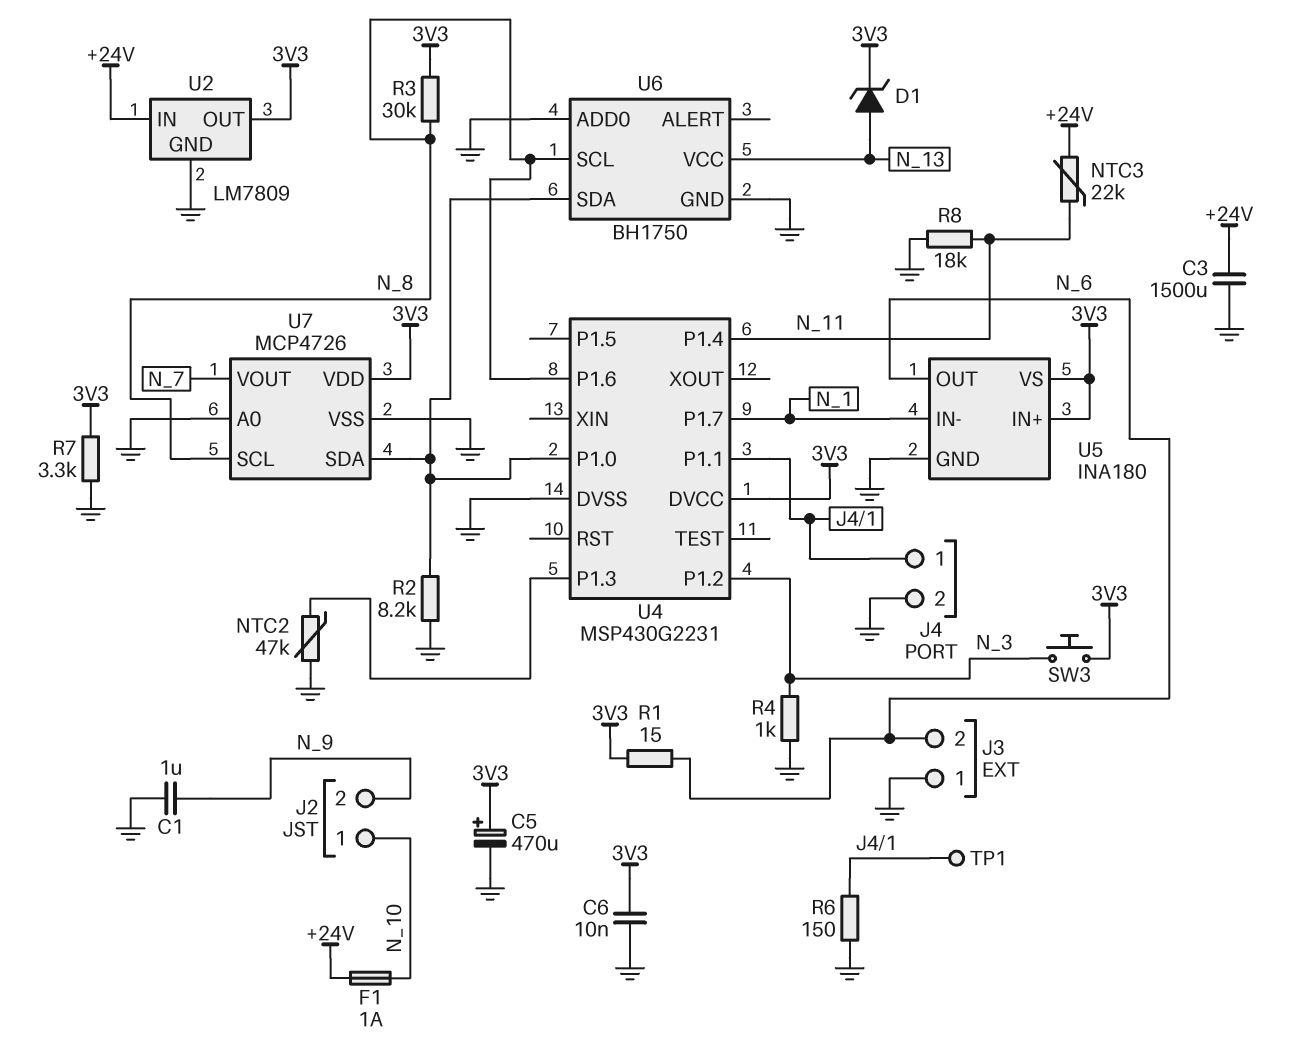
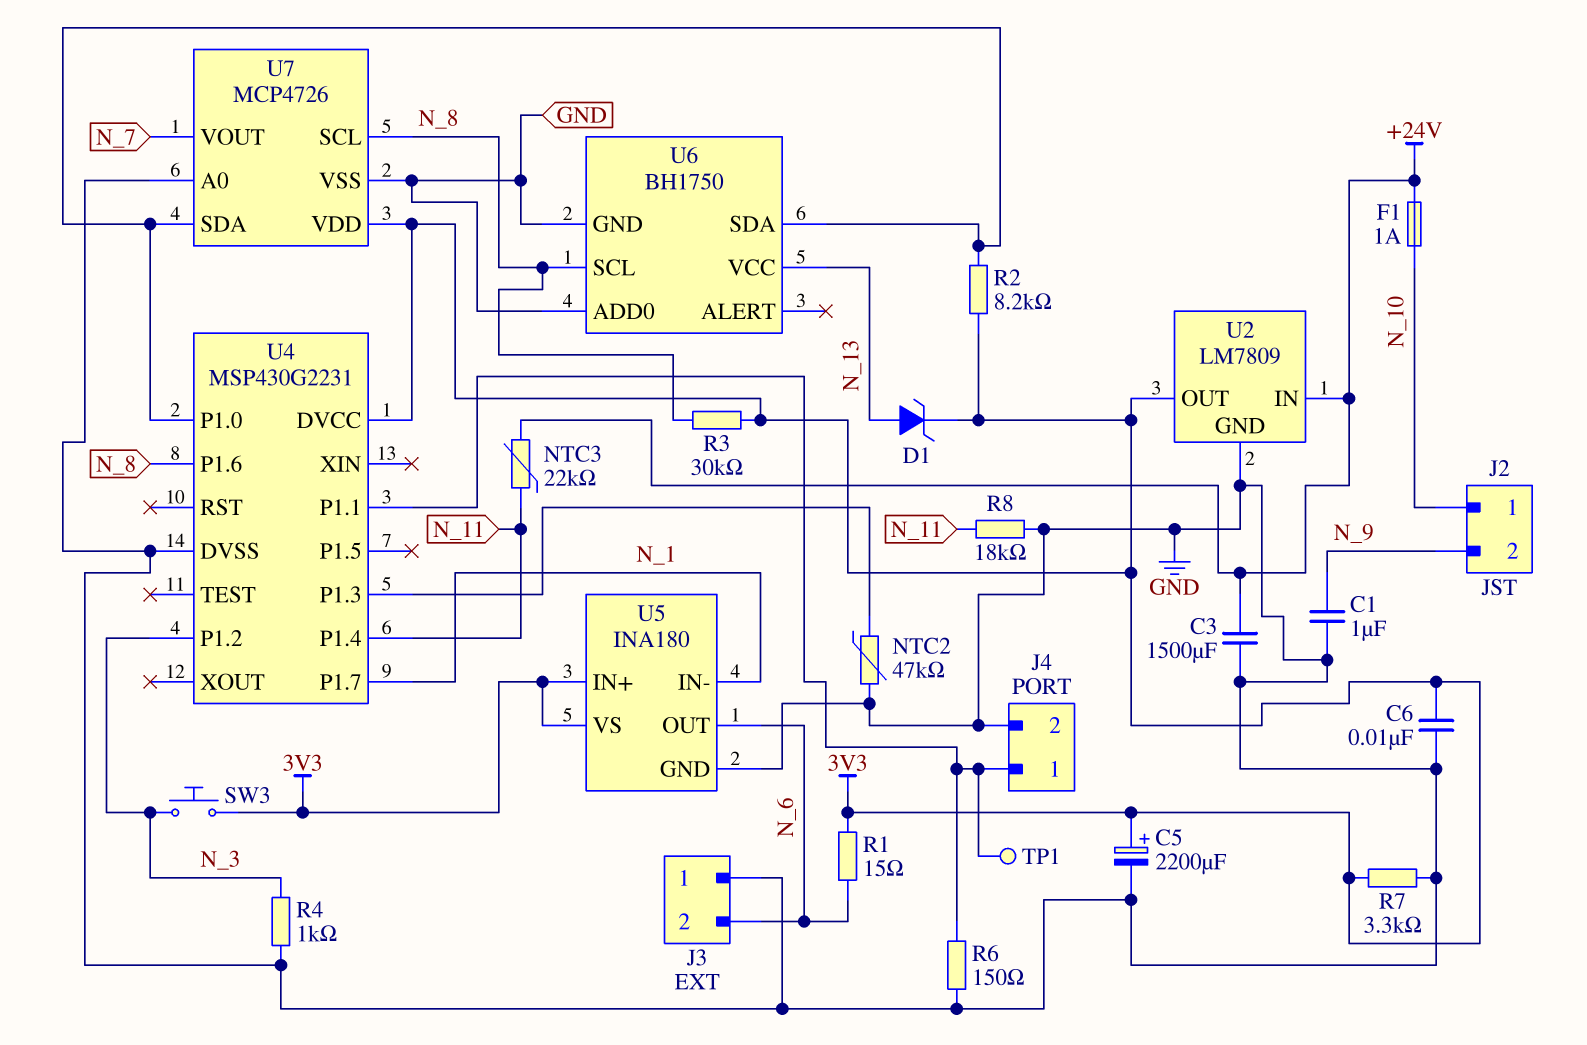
C5: 470uF (plus 3V3, minus GND) -> 2200uF (plus 3V3, minus GND)
R2: 8.2k (GND, U4/P1.0) -> 8.2k (3V3, U4/P1.0)

